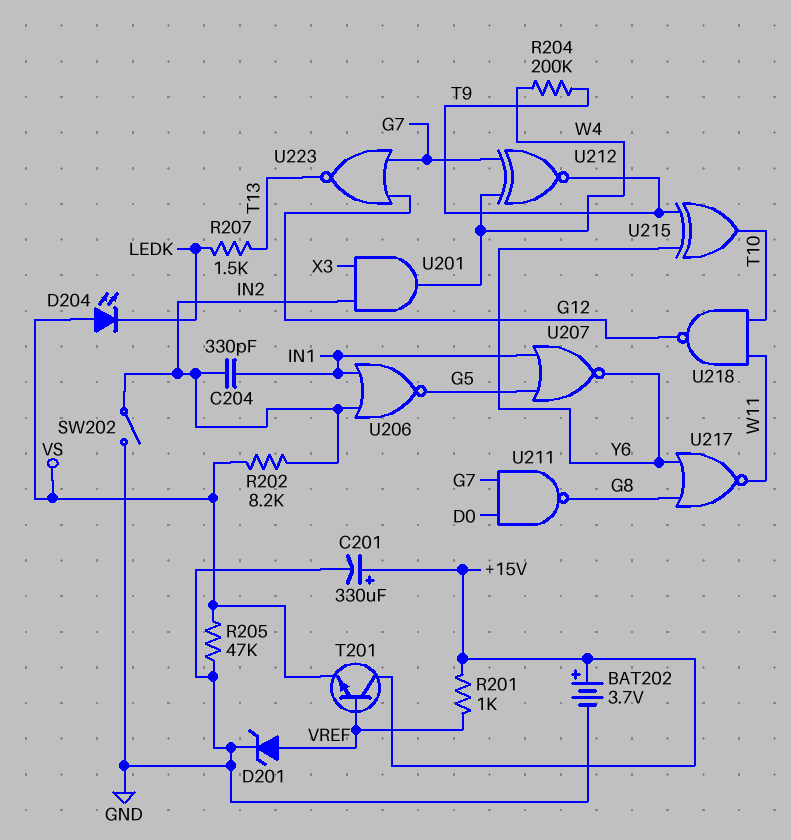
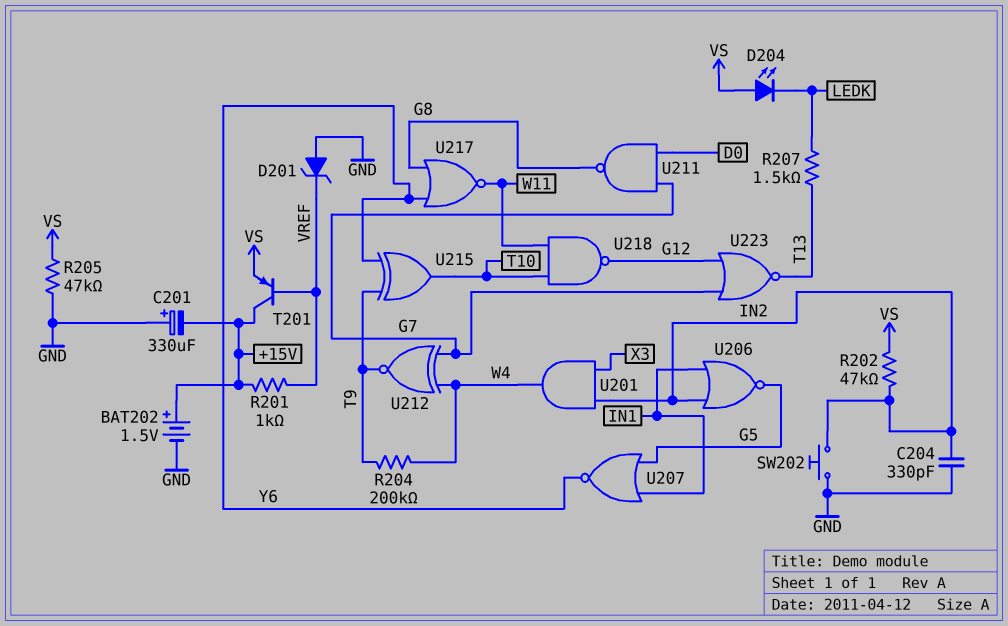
BAT202: 3.7V (plus +15V, minus GND) -> 1.5V (plus +15V, minus GND)
C201: 330uF (plus +15V, minus GND) -> 330uF (plus GND, minus +15V)
C204: 330pF (IN1, IN2) -> 330pF (GND, IN2)
D201: zener (A VREF, K GND) -> zener (A GND, K VREF)
R202: 8.2k (IN2, VS) -> 47k (IN2, VS)
SW202: switch (GND, IN2) -> button (GND, IN2)
T201: NPN (B VREF, C +15V, E VS) -> PNP (B VREF, C +15V, E VS)

